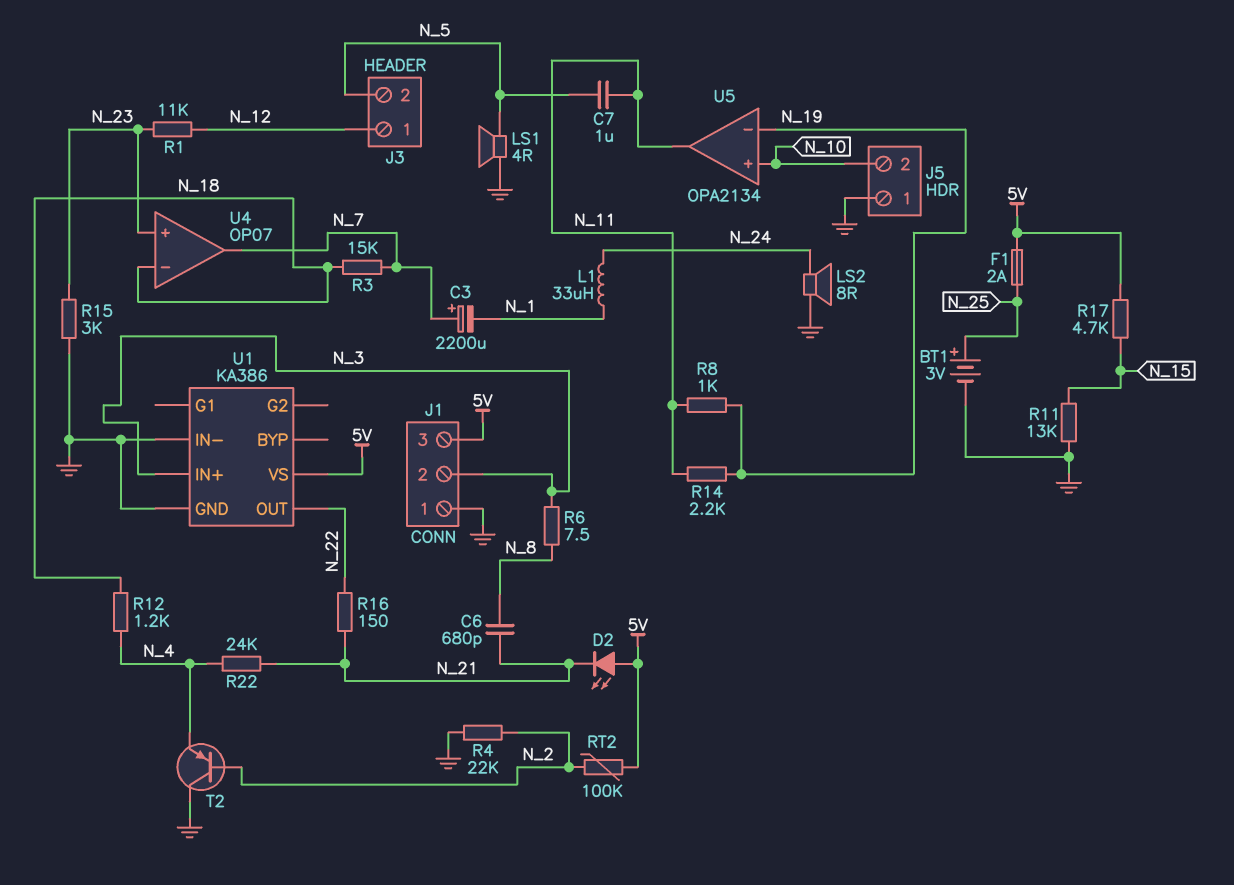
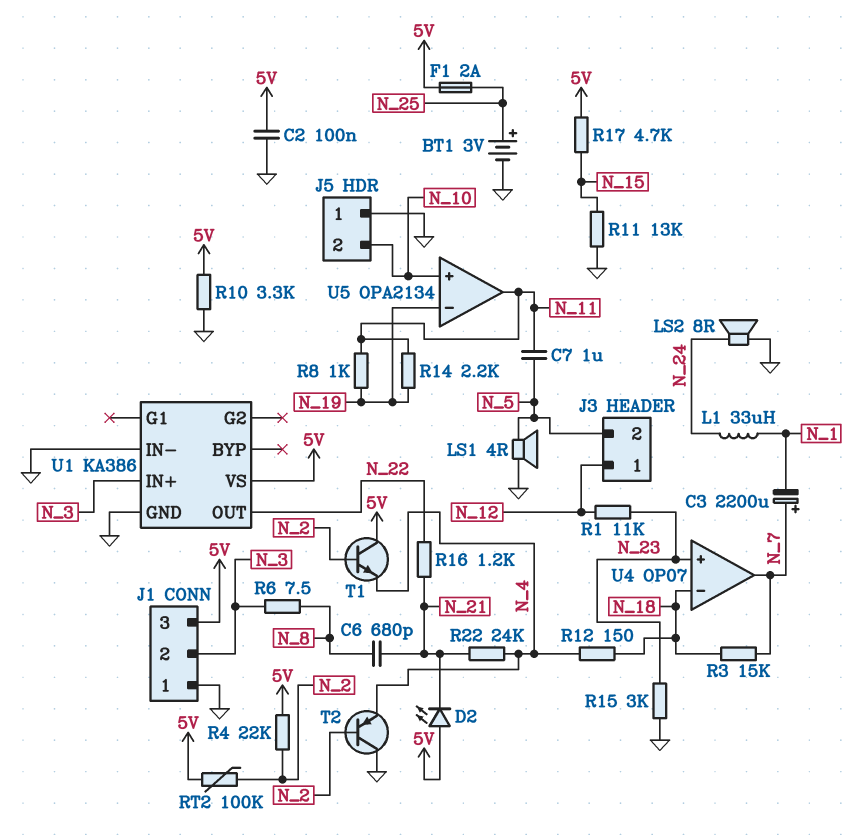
C2: none -> 100nF (5V, GND)
R4: 22k (GND, N_2) -> 22k (5V, N_2)
R10: none -> 3.3k (5V, GND)
R12: 1.2k (N_4, N_18) -> 150 (N_4, N_18)
R16: 150 (N_21, N_22) -> 1.2k (N_21, N_22)
T1: none -> NPN (B N_2, C 5V, E N_4)

